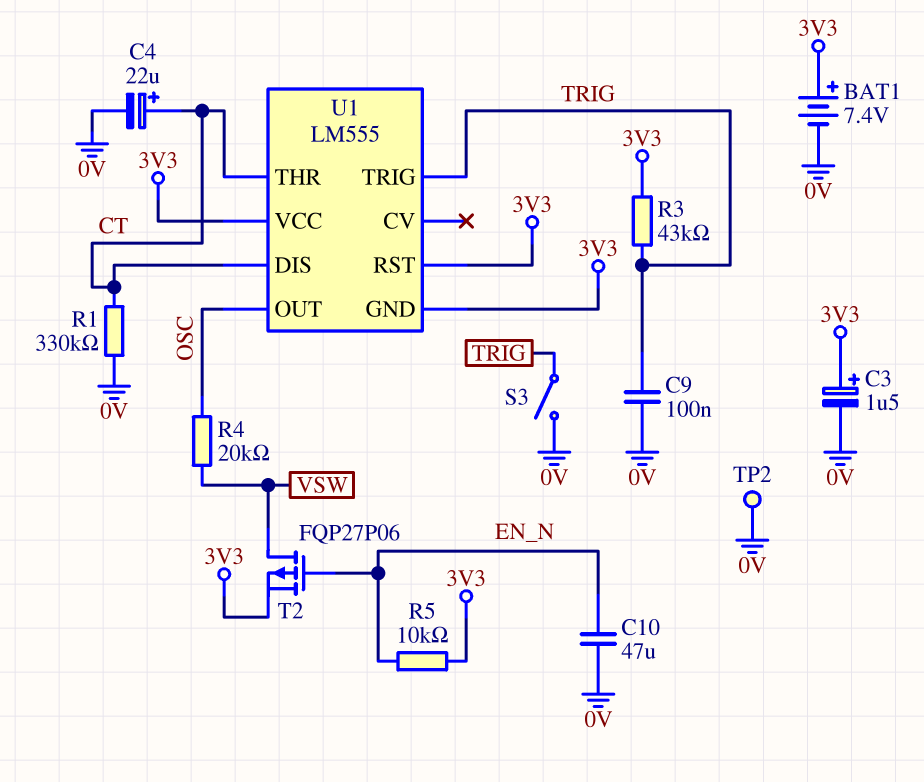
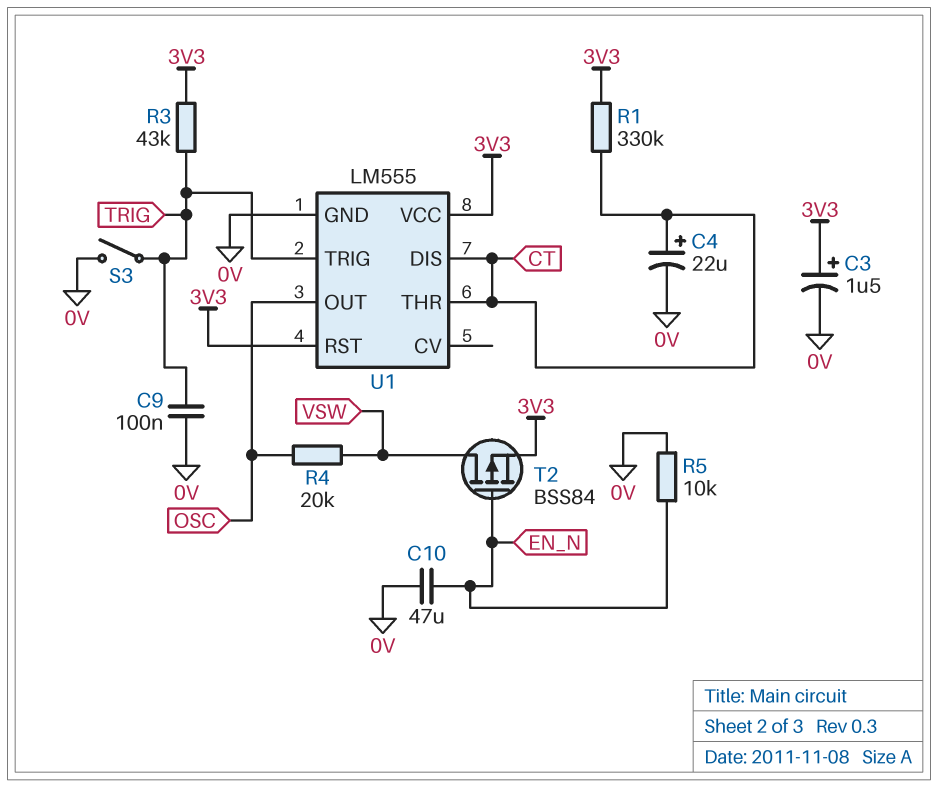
BAT1: 7.4V (plus 3V3, minus 0V) -> none
R1: 330k (0V, CT) -> 330k (3V3, CT)
R5: 10k (3V3, EN_N) -> 10k (0V, EN_N)
T2: PMOS FQP27P06 (G EN_N, D VSW, S 3V3) -> PMOS BSS84 (G EN_N, D VSW, S 3V3)
TP2: test point (0V) -> none
U1 pin GND: 3V3 -> 0V

